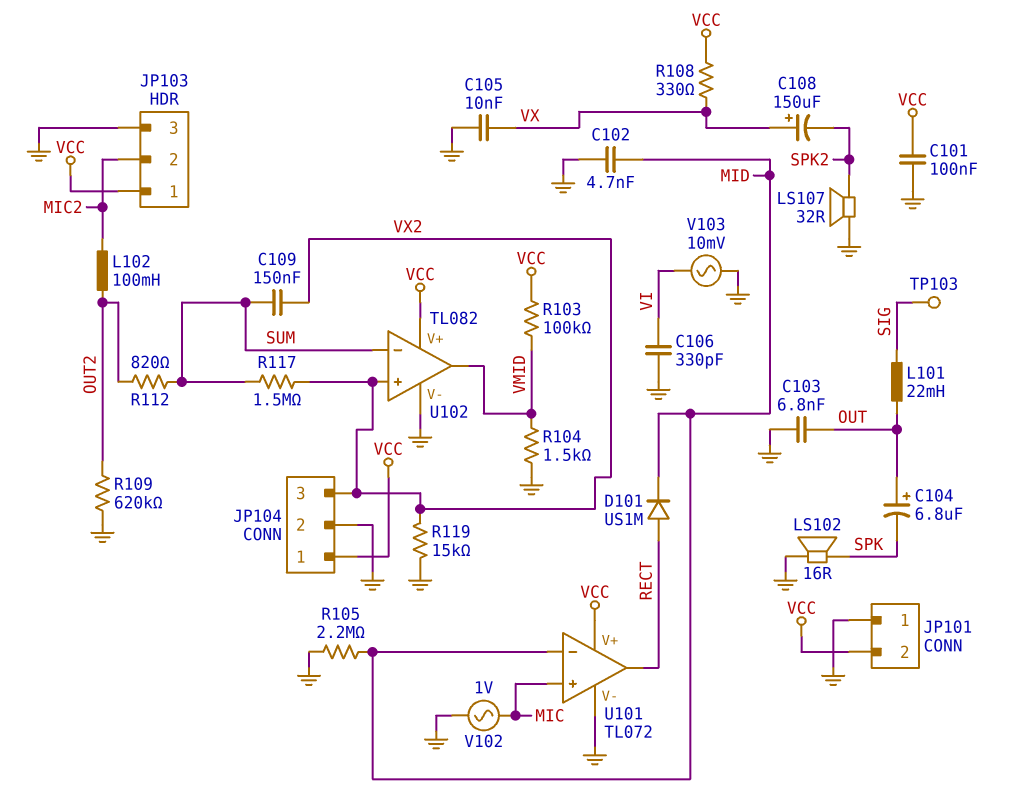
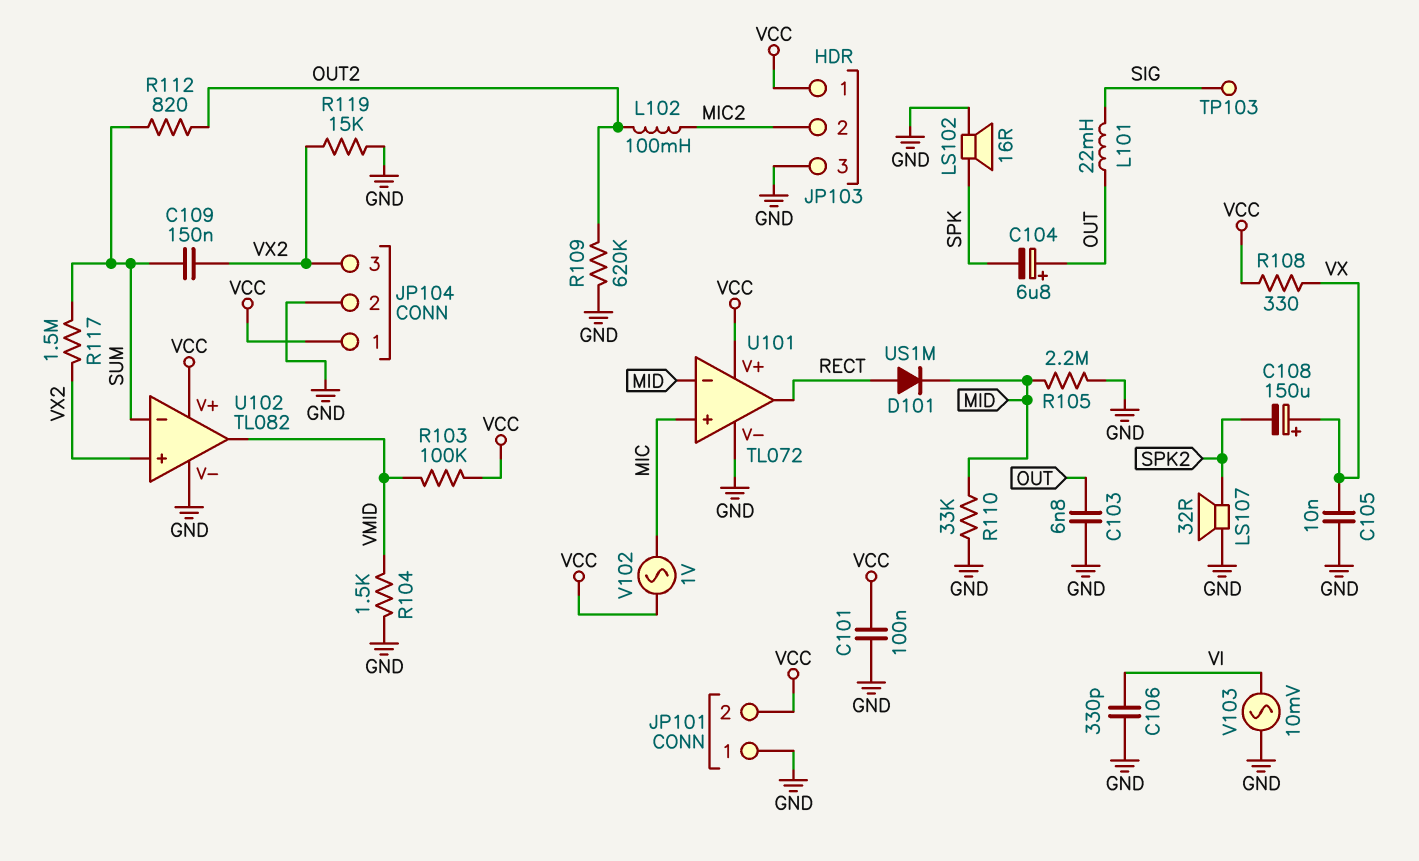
C102: 4.7nF (GND, MID) -> none
R110: none -> 33k (GND, MID)
V102: AC 1V (GND, MIC) -> AC 1V (MIC, VCC)

